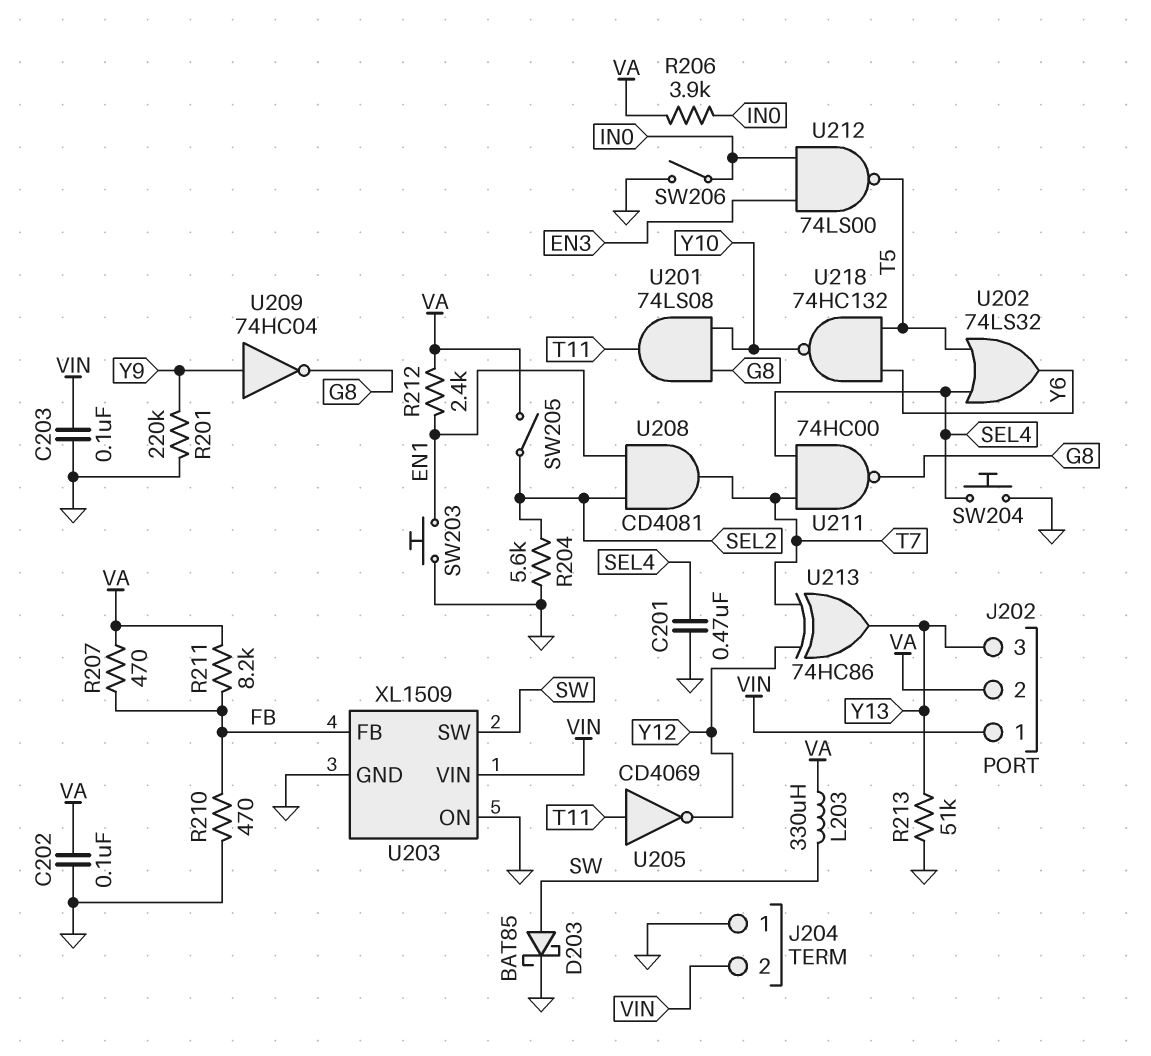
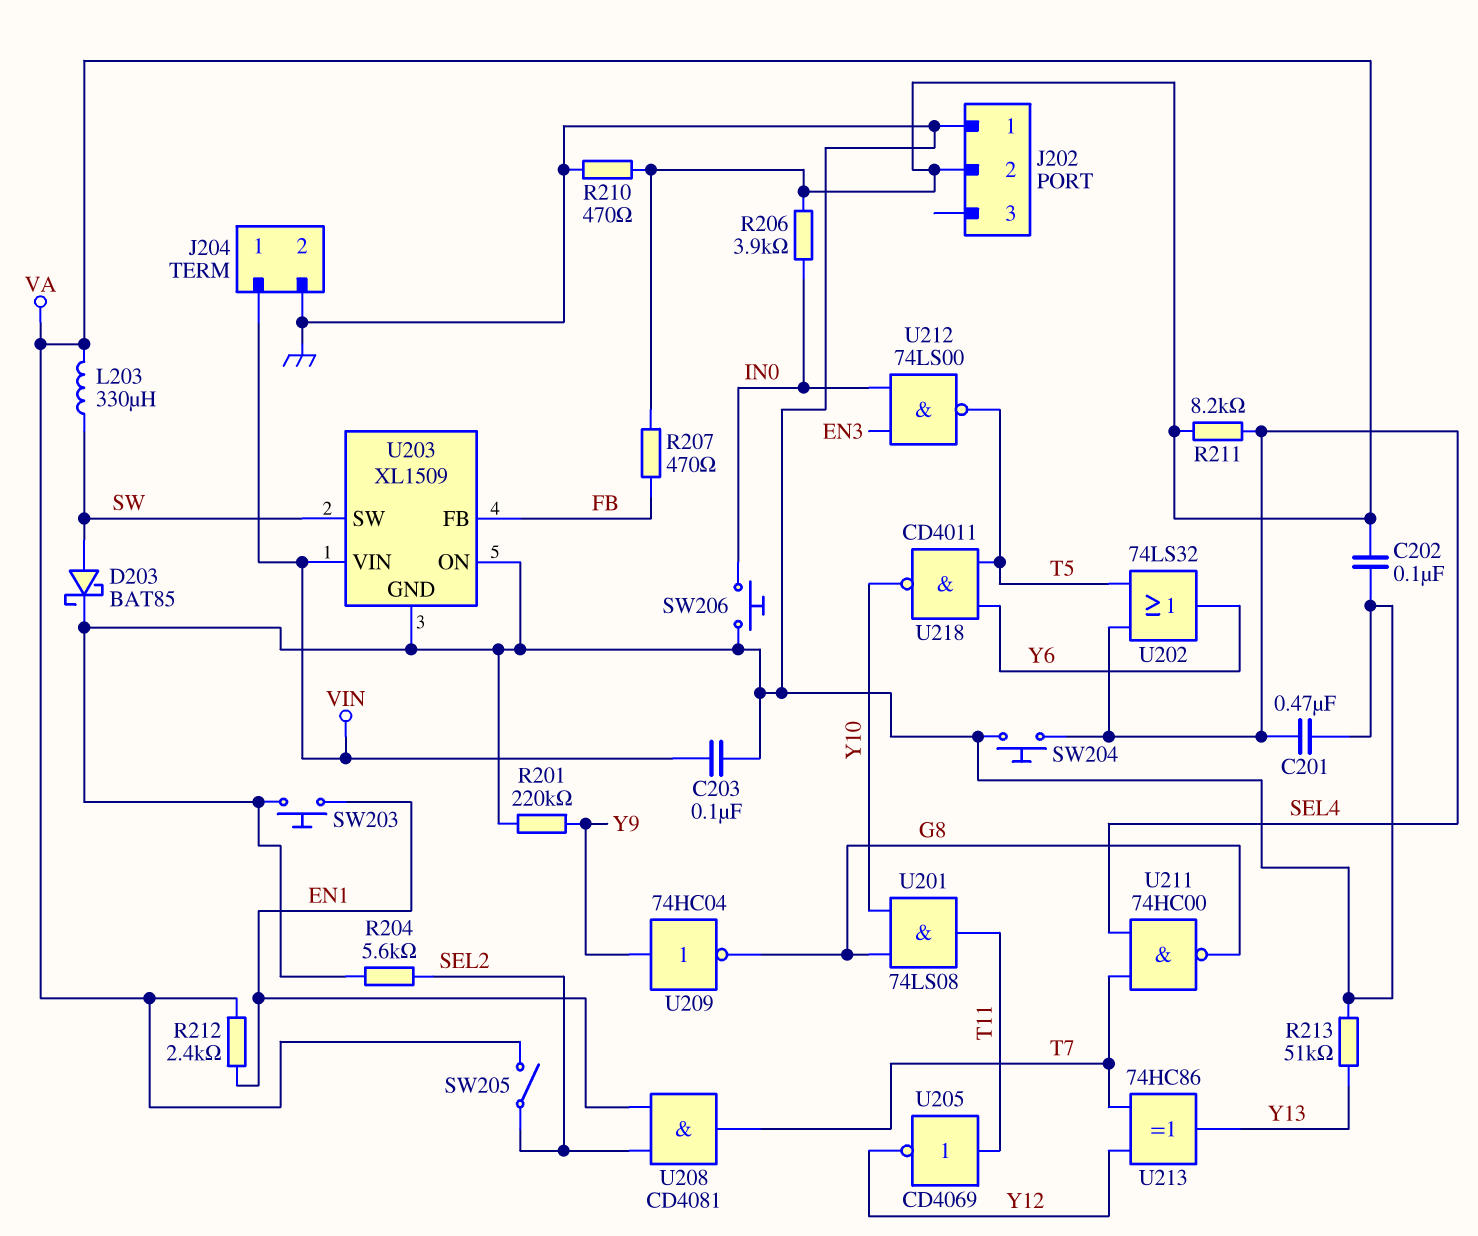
J202 pin 1: VIN -> GND
J202 pin 3: Y13 -> none
J204 pin 1: GND -> VIN
J204 pin 2: VIN -> GND
R210: 470 (FB, GND) -> 470 (GND, VA)
R211: 8.2k (FB, VA) -> 8.2k (SEL4, VA)
SW206: switch (GND, IN0) -> button (GND, IN0)
U218: NAND 74HC132 (in T5, in Y6, out Y10) -> NAND CD4011 (in T5, in Y6, out Y10)

